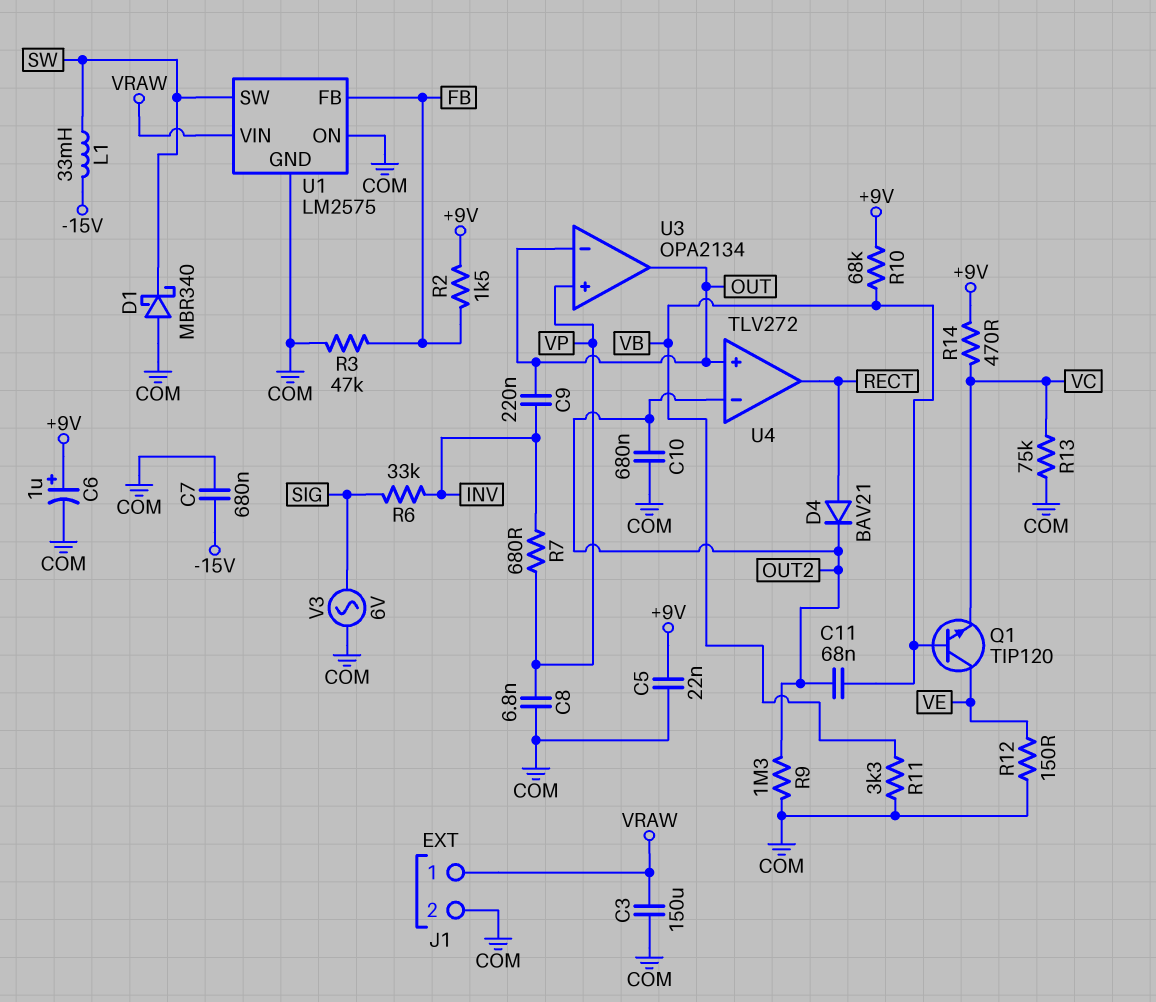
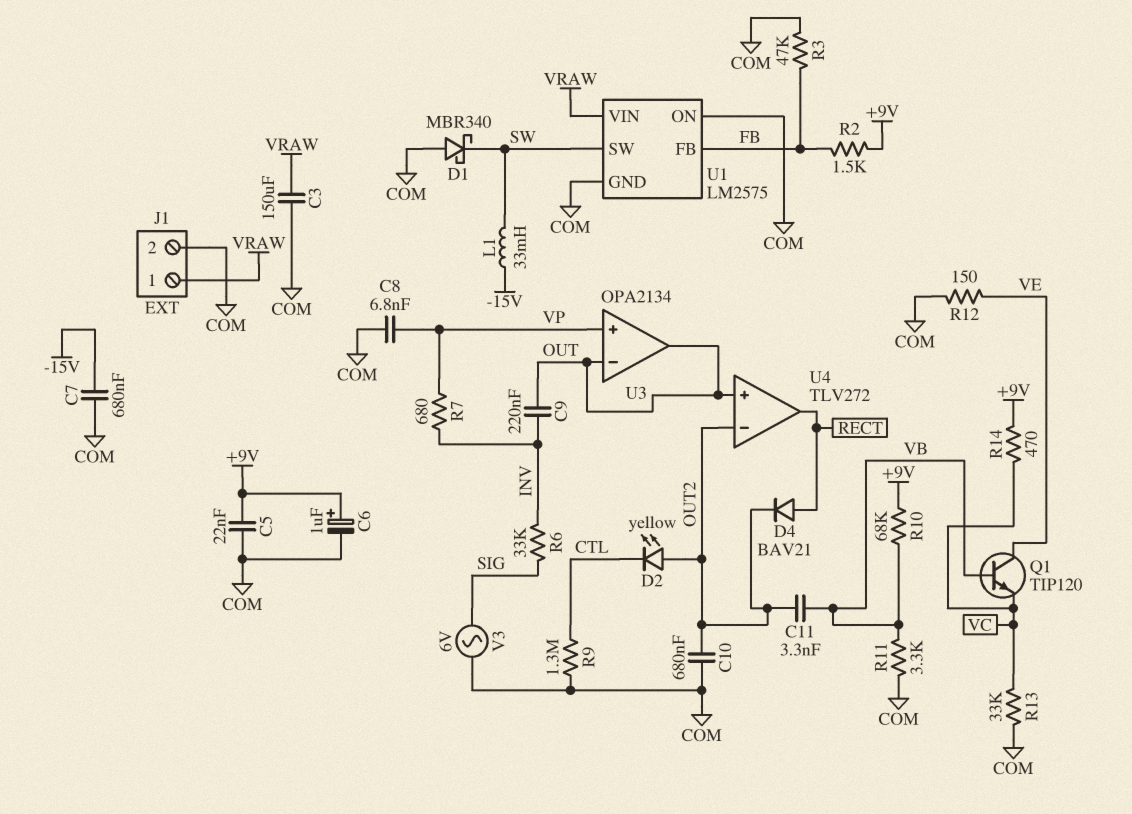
C11: 68nF (OUT2, VB) -> 3.3nF (OUT2, VB)
D2: none -> LED yellow (A OUT2, K CTL)
R9: 1.3M (COM, OUT2) -> 1.3M (COM, CTL)
R13: 75k (COM, VC) -> 33k (COM, VC)

